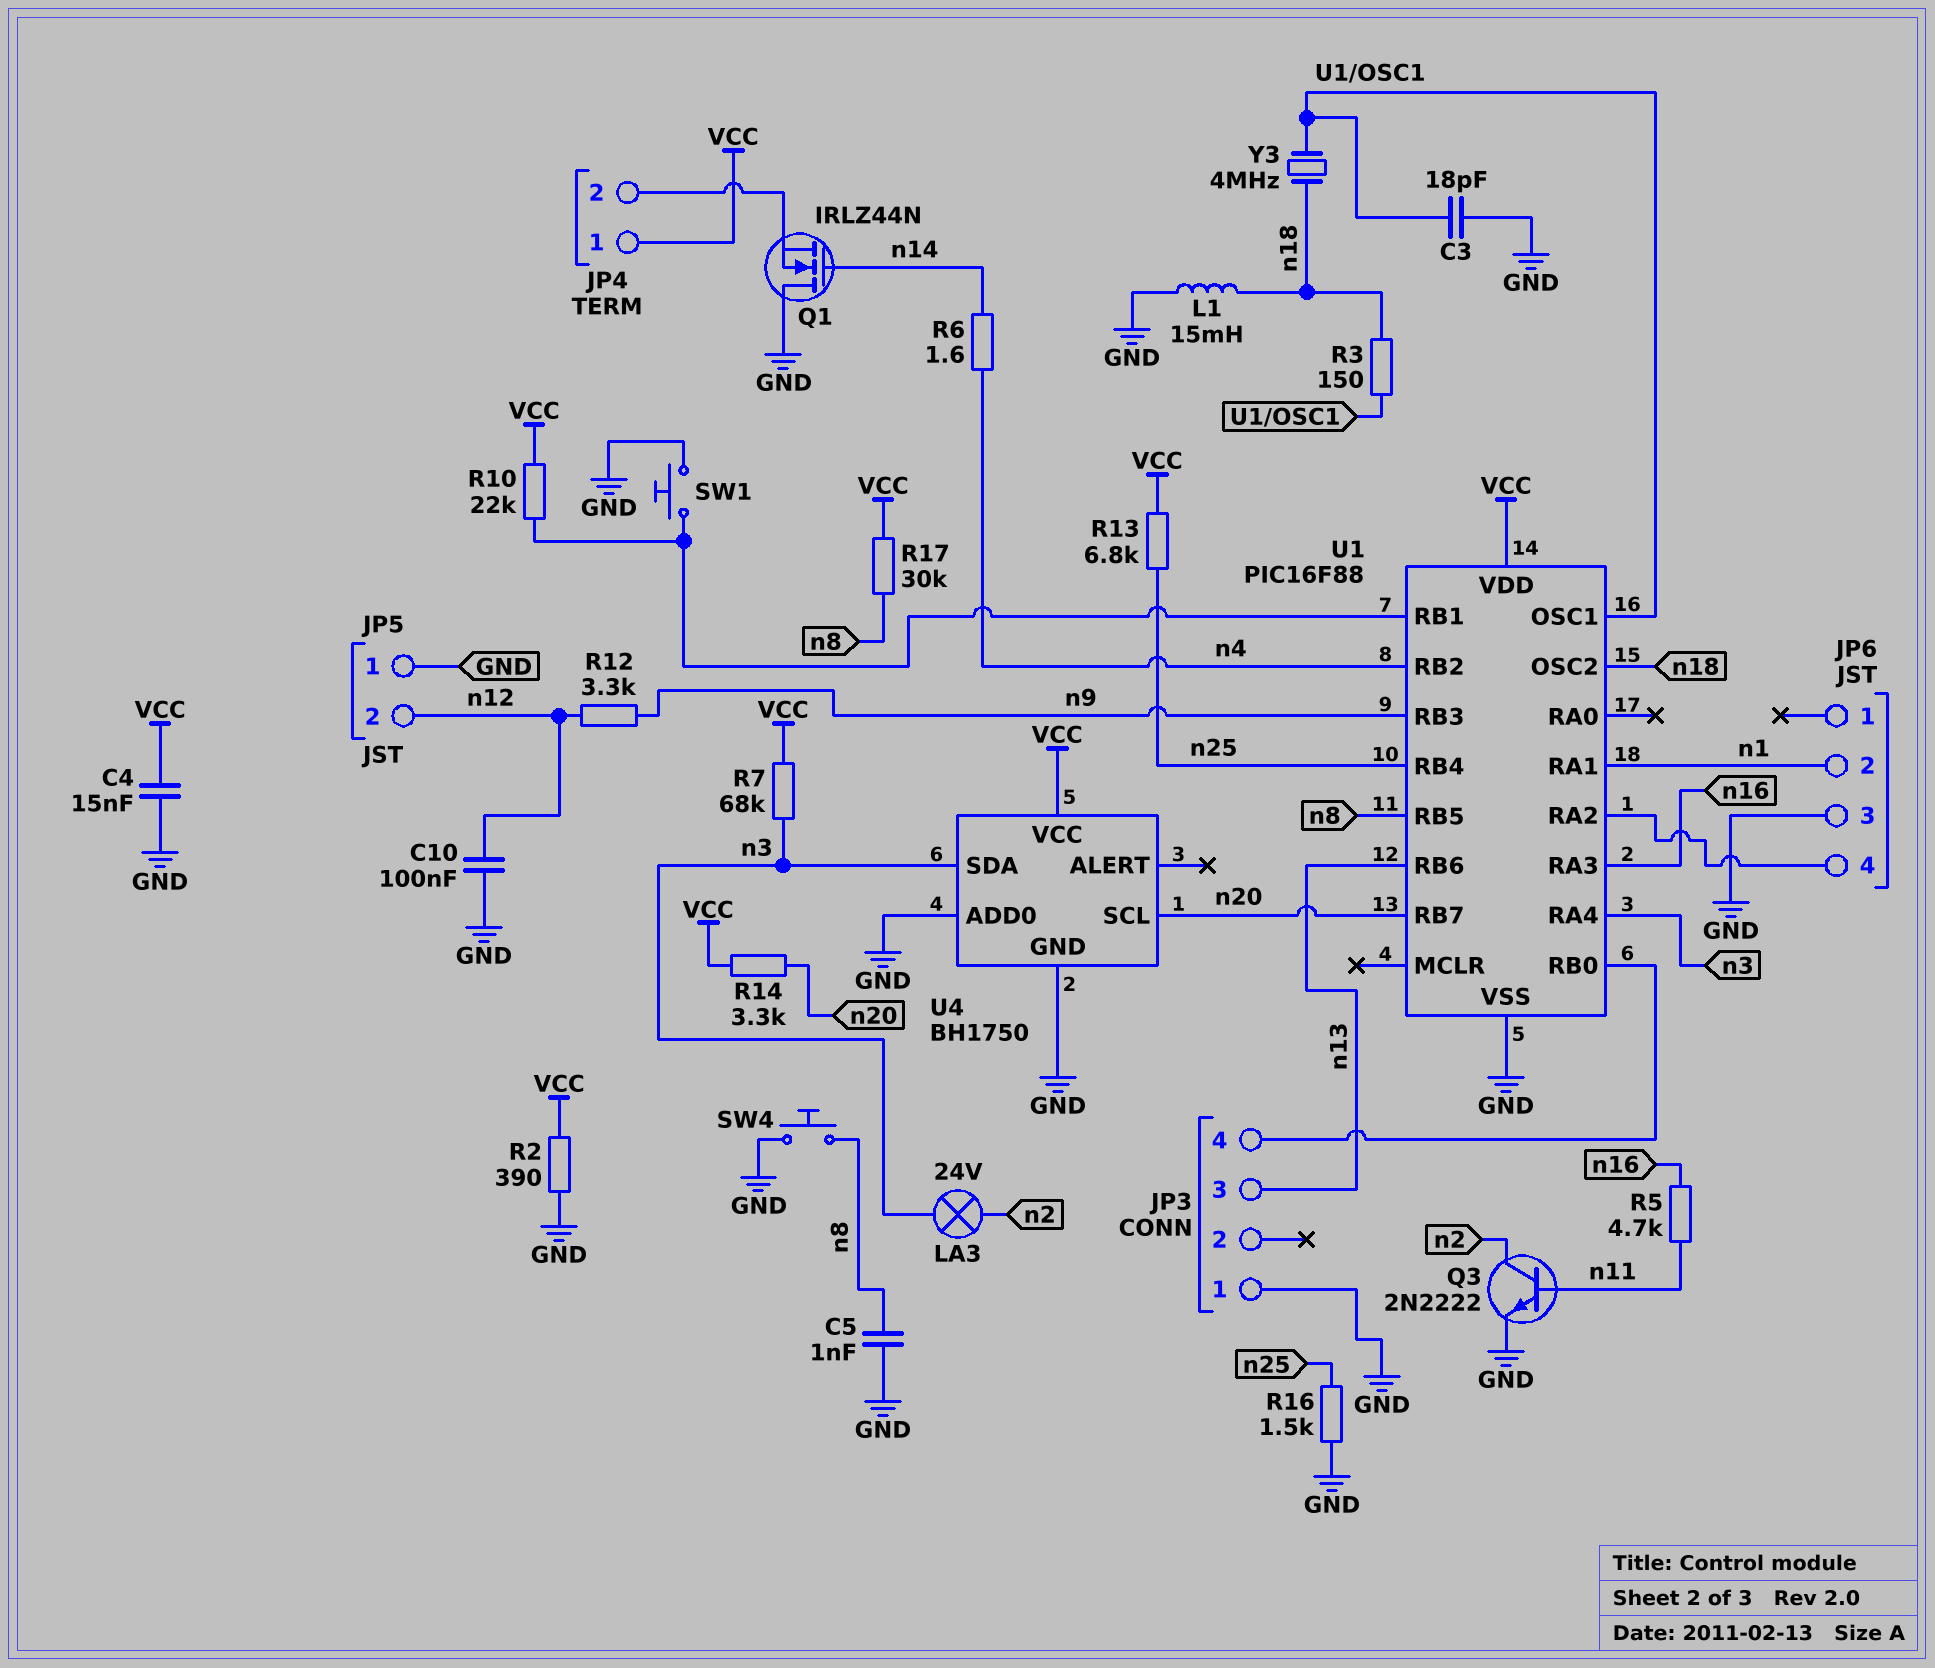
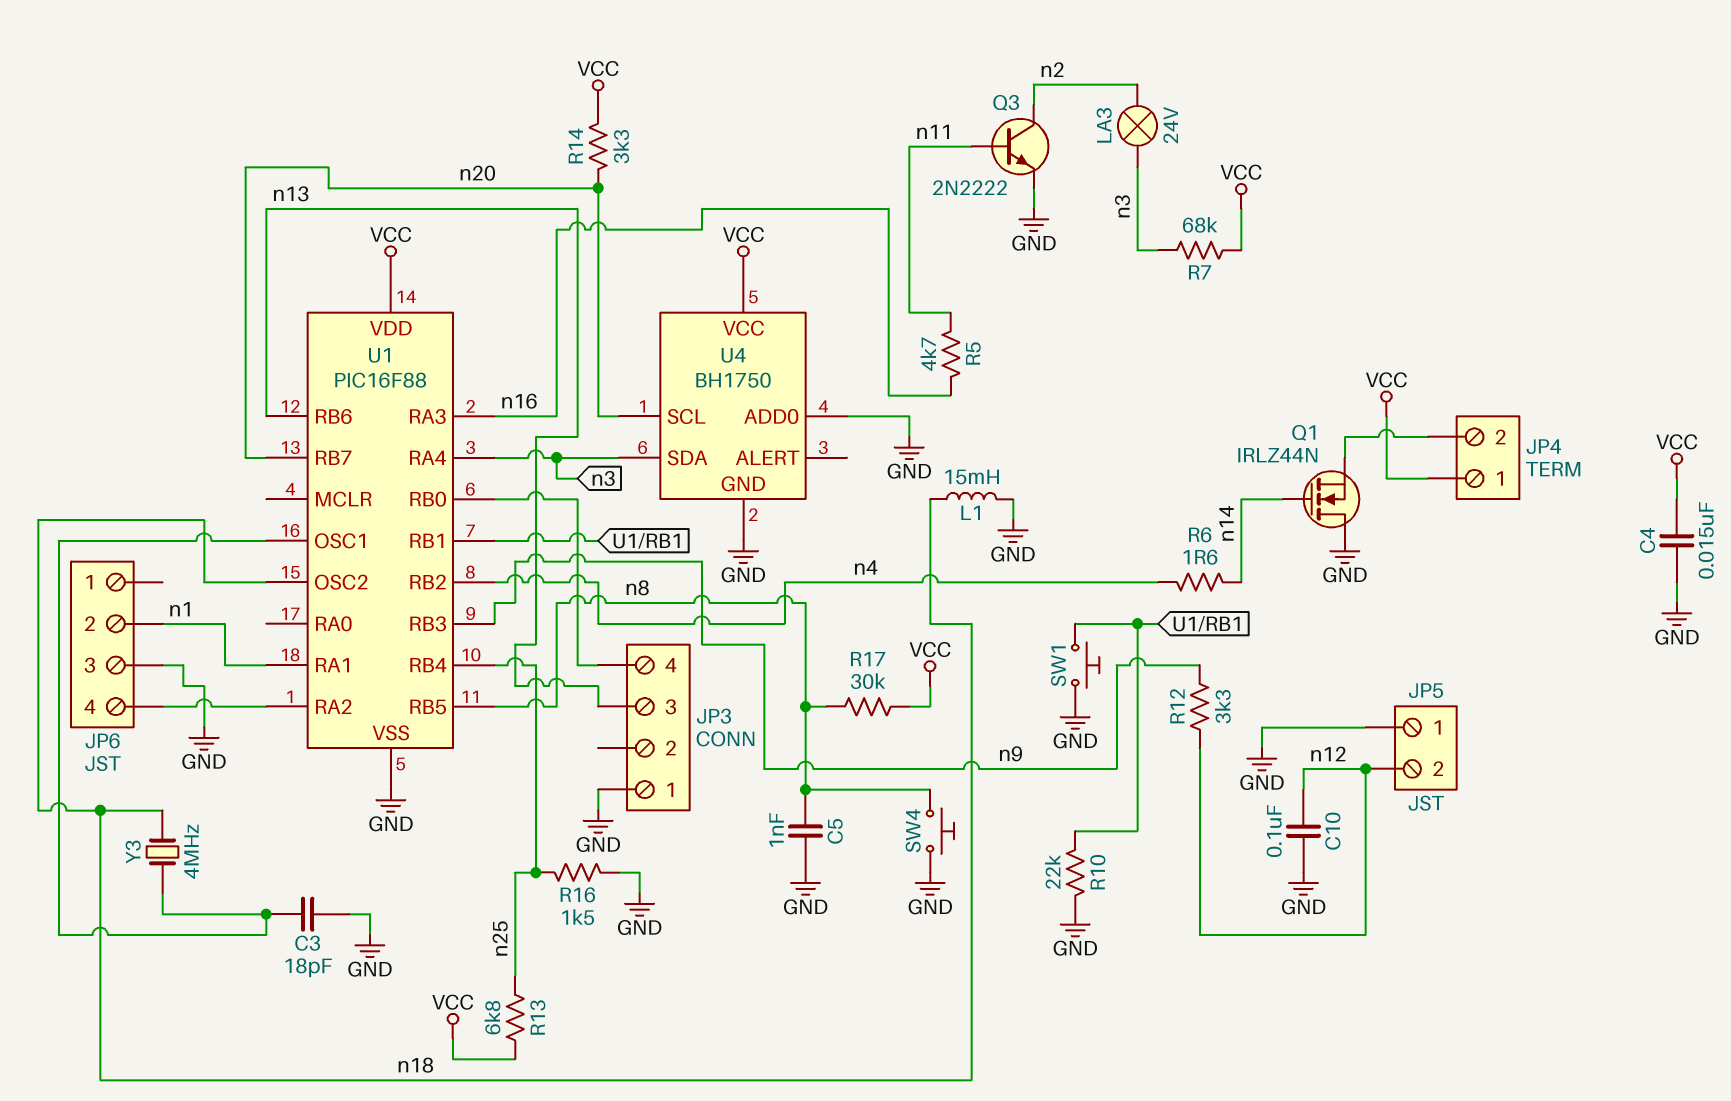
R2: 390 (GND, VCC) -> none
R3: 150 (U1/OSC1, n18) -> none
R10: 22k (U1/RB1, VCC) -> 22k (GND, U1/RB1)

